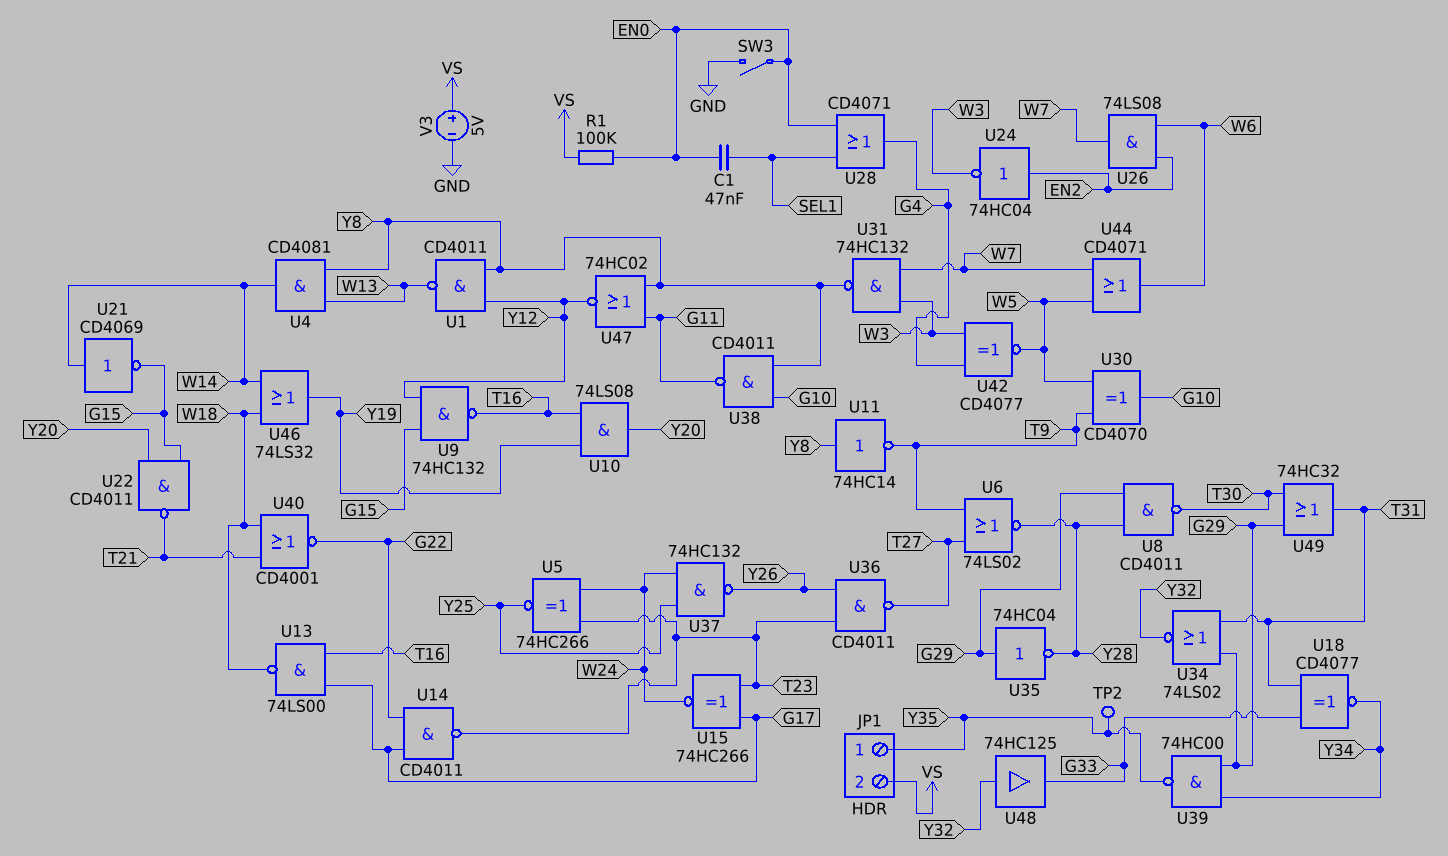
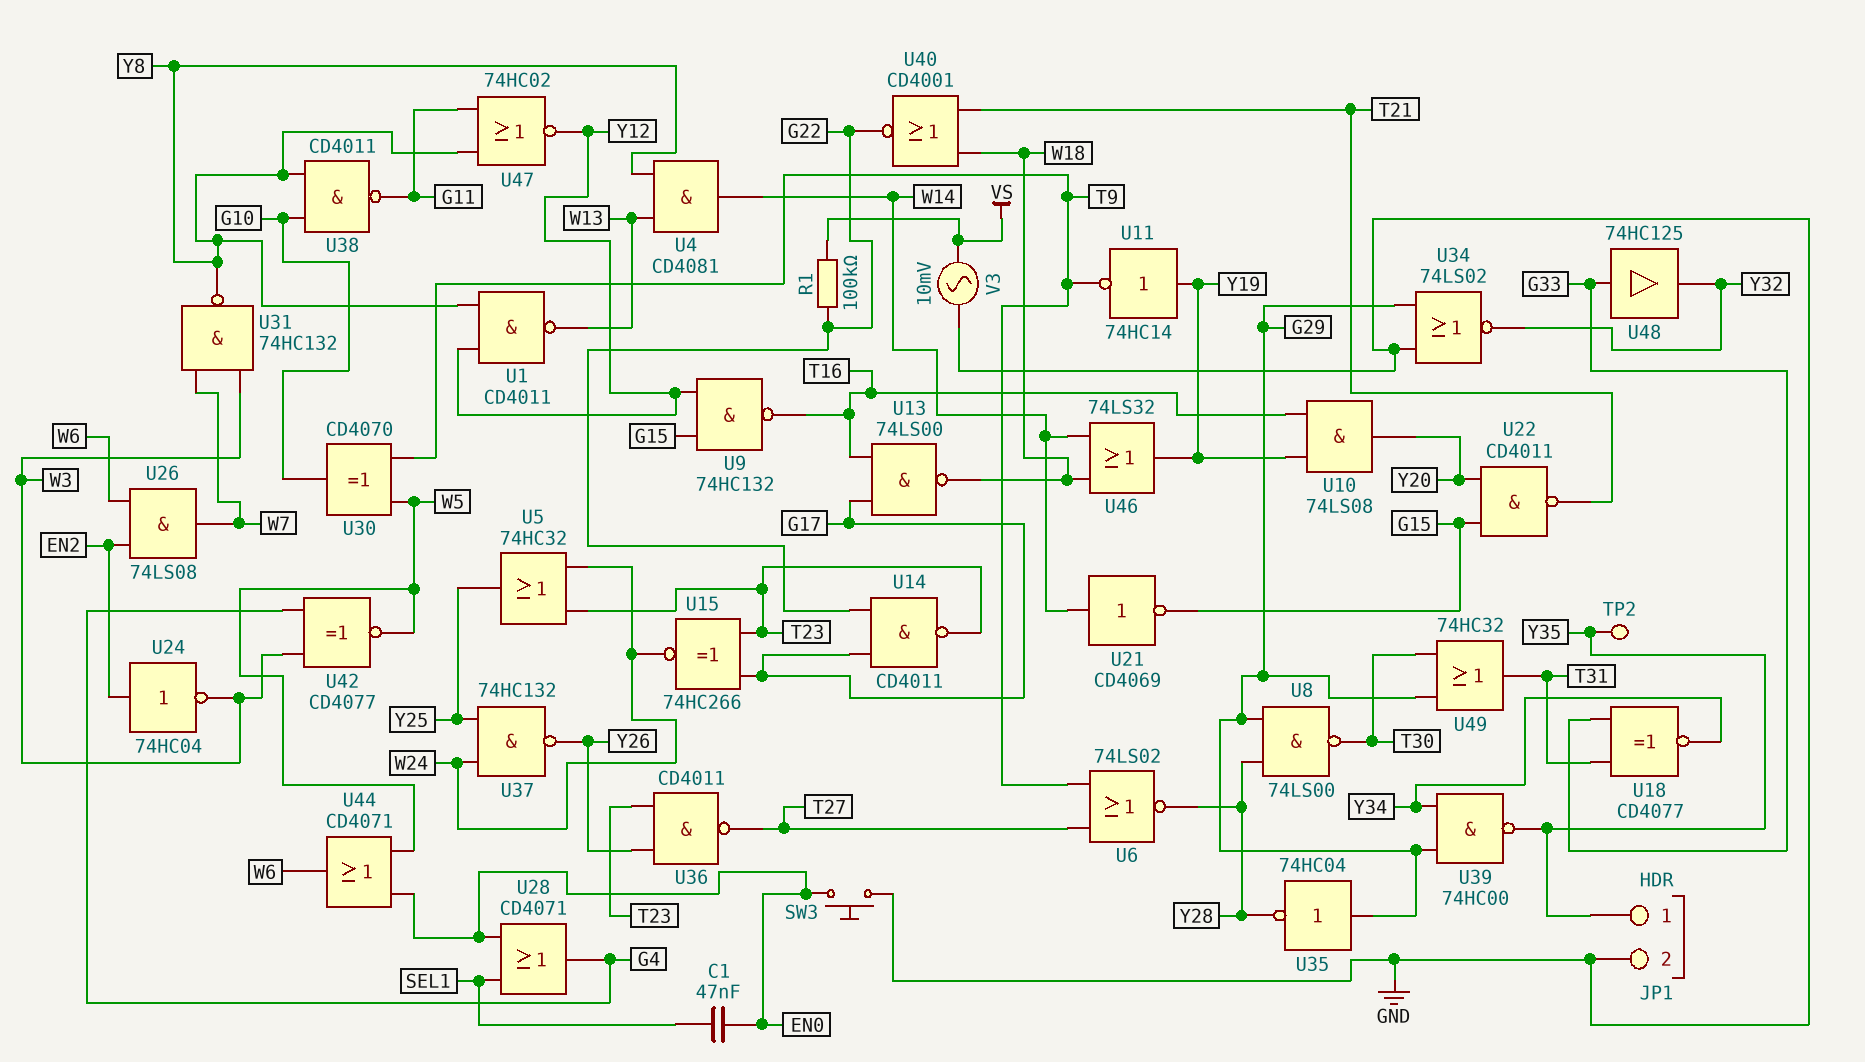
JP1 pin 2: VS -> GND
R1: 100k (EN0, VS) -> 100k (G22, VS)
SW3: switch (EN0, GND) -> button (EN0, GND)
U5: XNOR 74HC266 (in T23, in W24, out Y25) -> OR 74HC32 (in T23, in W24, out Y25)
U8: NAND CD4011 (in G29, in Y28, out T30) -> NAND 74LS00 (in G29, in Y28, out T30)
U11: NOT 74HC14 (in Y8, out T9) -> NOT 74HC14 (in Y19, out T9)
U34: NOR 74LS02 (in G29, in T31, out Y32) -> NOR 74LS02 (in G29, in GND, out Y32)
U44: OR CD4071 (in W5, in W7, out W6) -> OR CD4071 (in EN0, in W5, out W6)
U48: buffer 74HC125 (in Y32, out G33) -> buffer 74HC125 (in G33, out Y32)
V3: 5V (plus VS, minus GND) -> AC 10mV (GND, VS)

